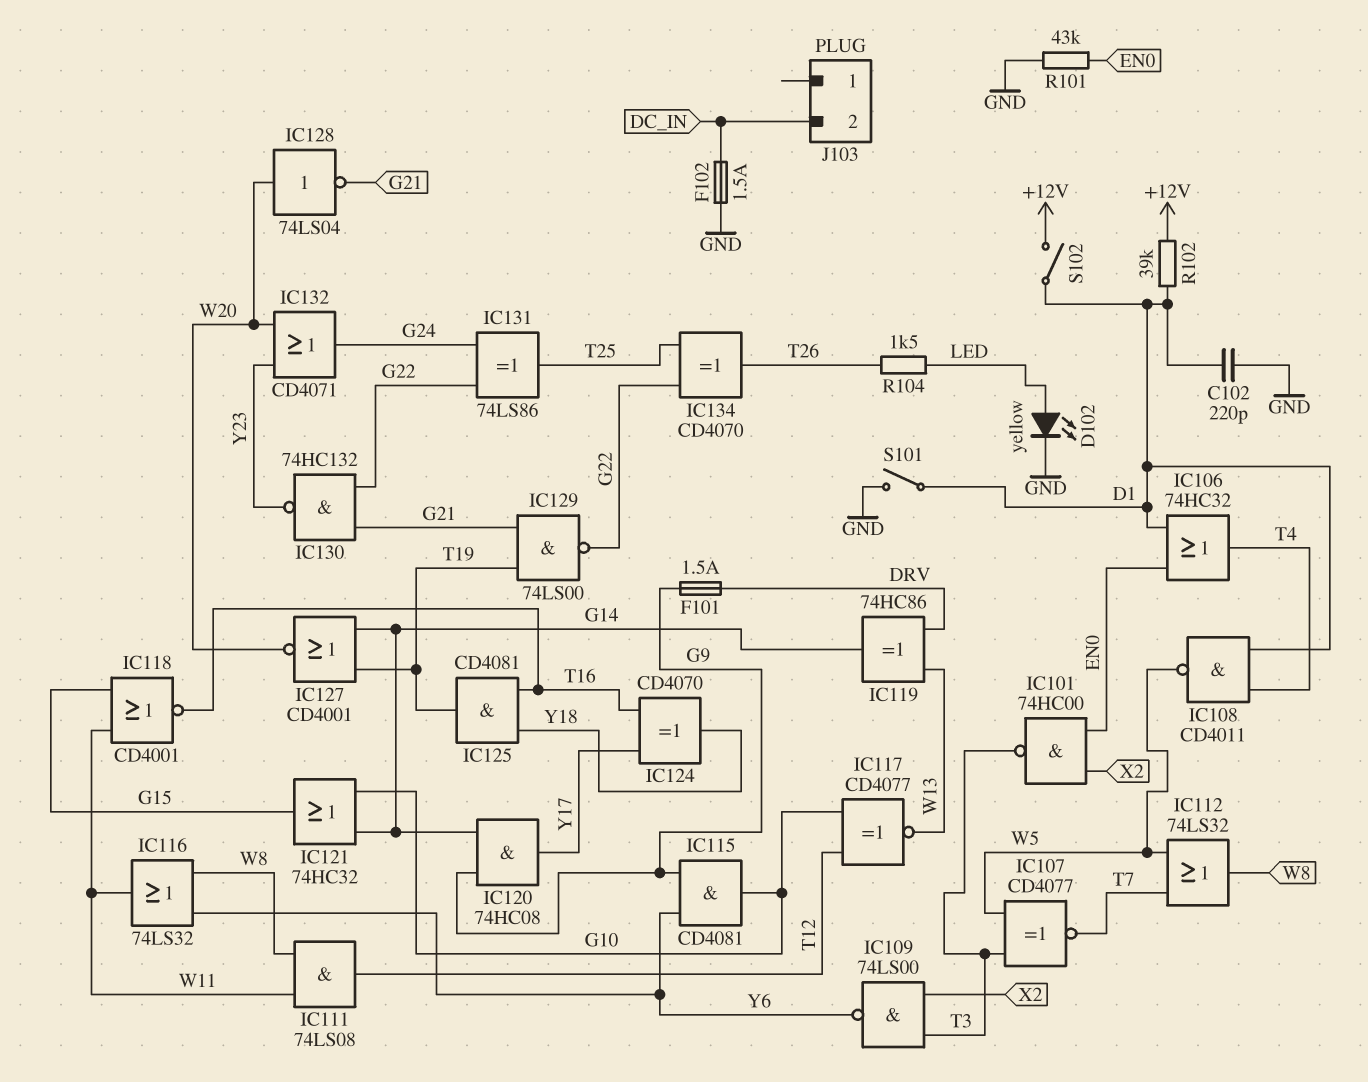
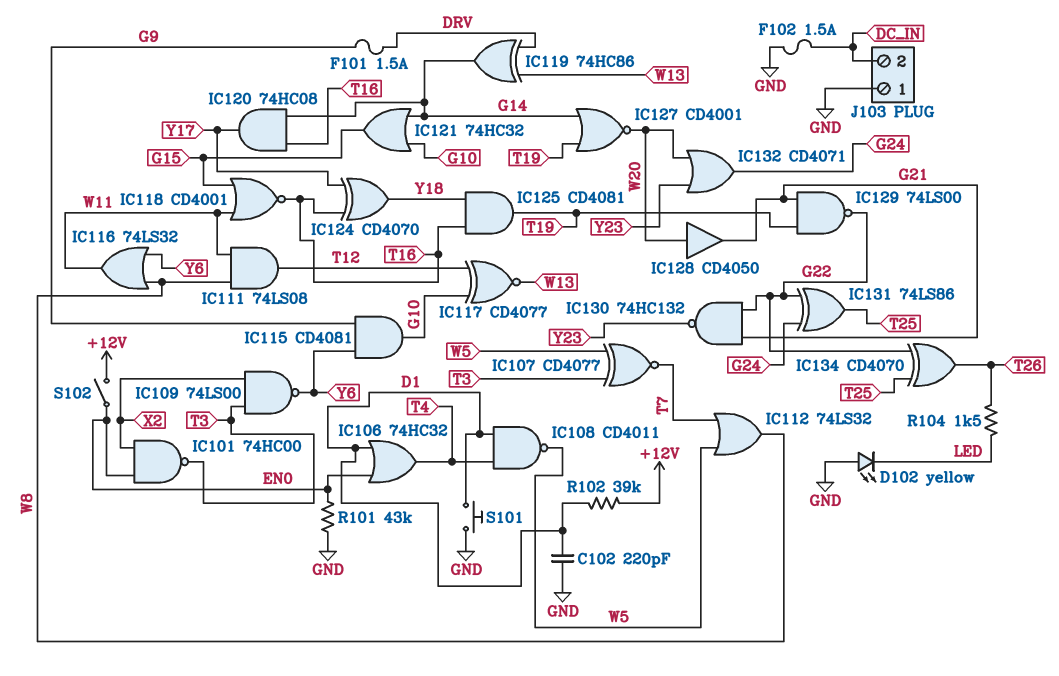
D102: LED yellow (A LED, K GND) -> LED yellow (A GND, K LED)
IC120: AND 74HC08 (in G9, in G14, out Y17) -> AND 74HC08 (in G14, in T16, out Y17)
IC128: NOT 74LS04 (in W20, out G21) -> buffer CD4050 (in W20, out G21)
J103 pin 1: none -> GND
S101: switch (D1, GND) -> button (D1, GND)
S102: switch (+12V, D1) -> switch (+12V, EN0)

